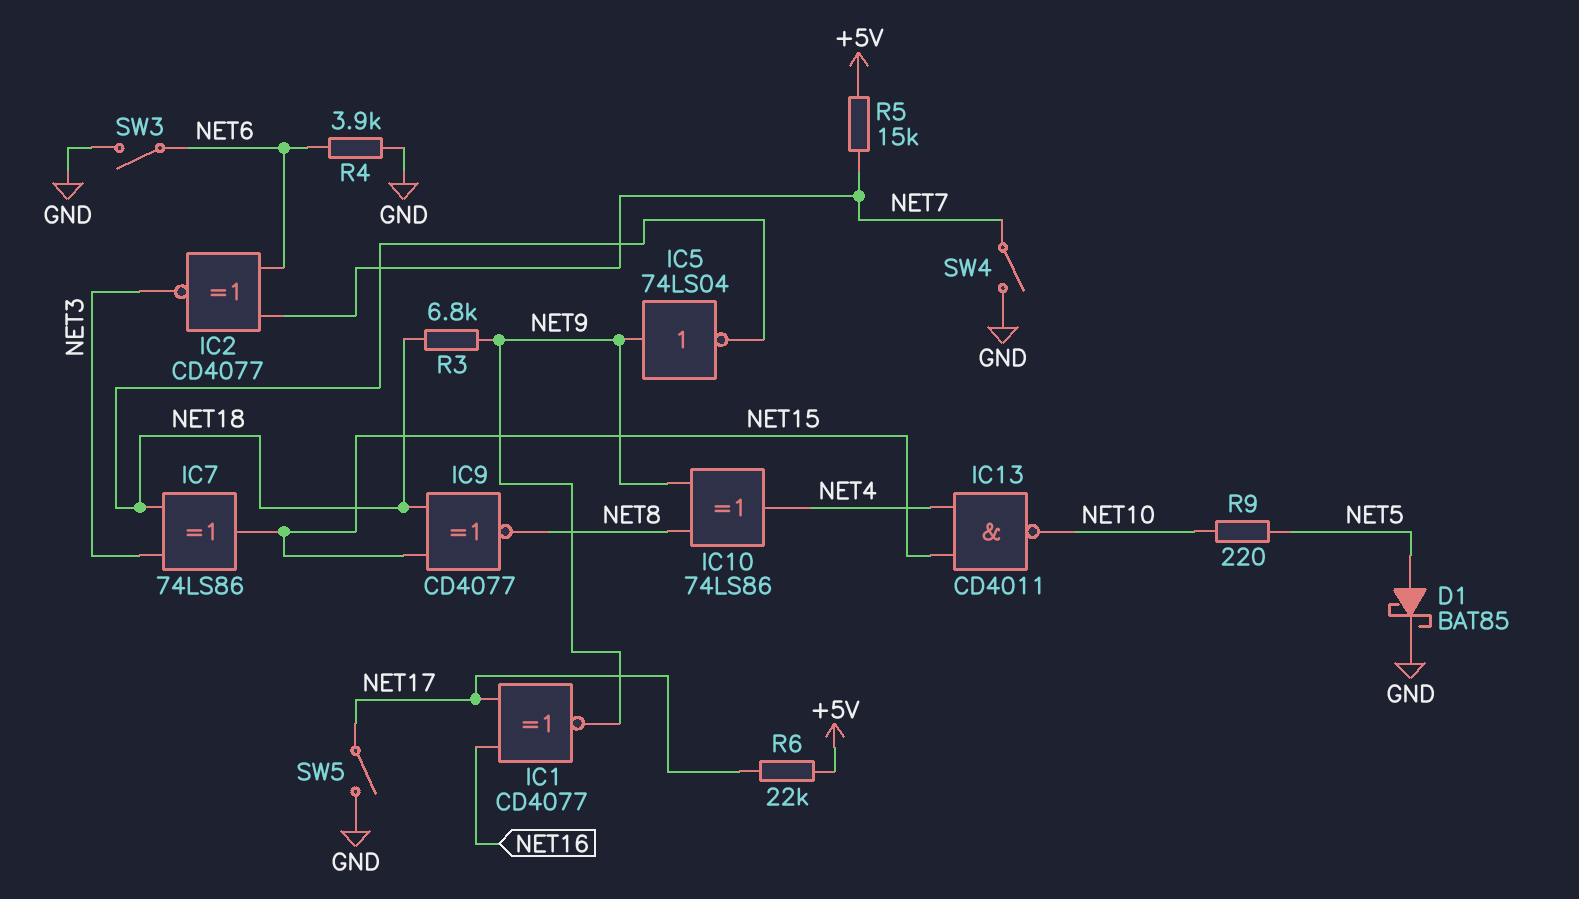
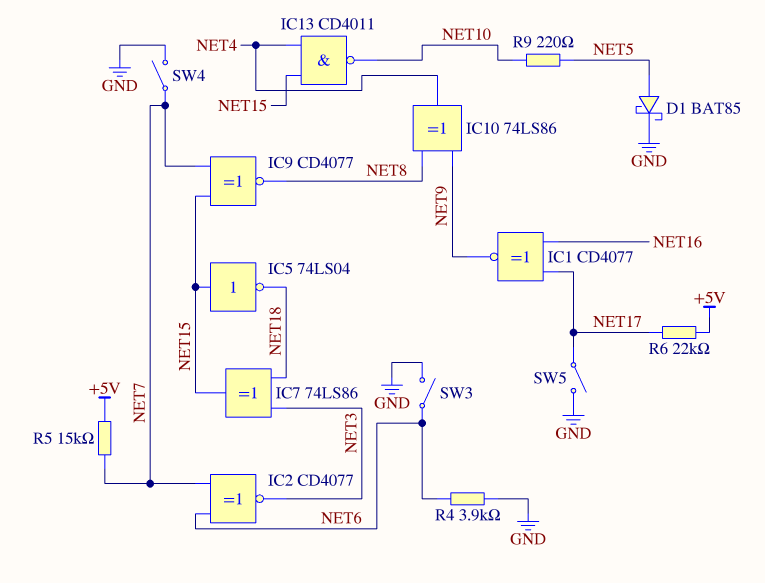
IC5: NOT 74LS04 (in NET9, out NET18) -> NOT 74LS04 (in NET15, out NET18)
IC9: XNOR CD4077 (in NET15, in NET18, out NET8) -> XNOR CD4077 (in NET7, in NET15, out NET8)
R3: 6.8k (NET9, NET18) -> none

